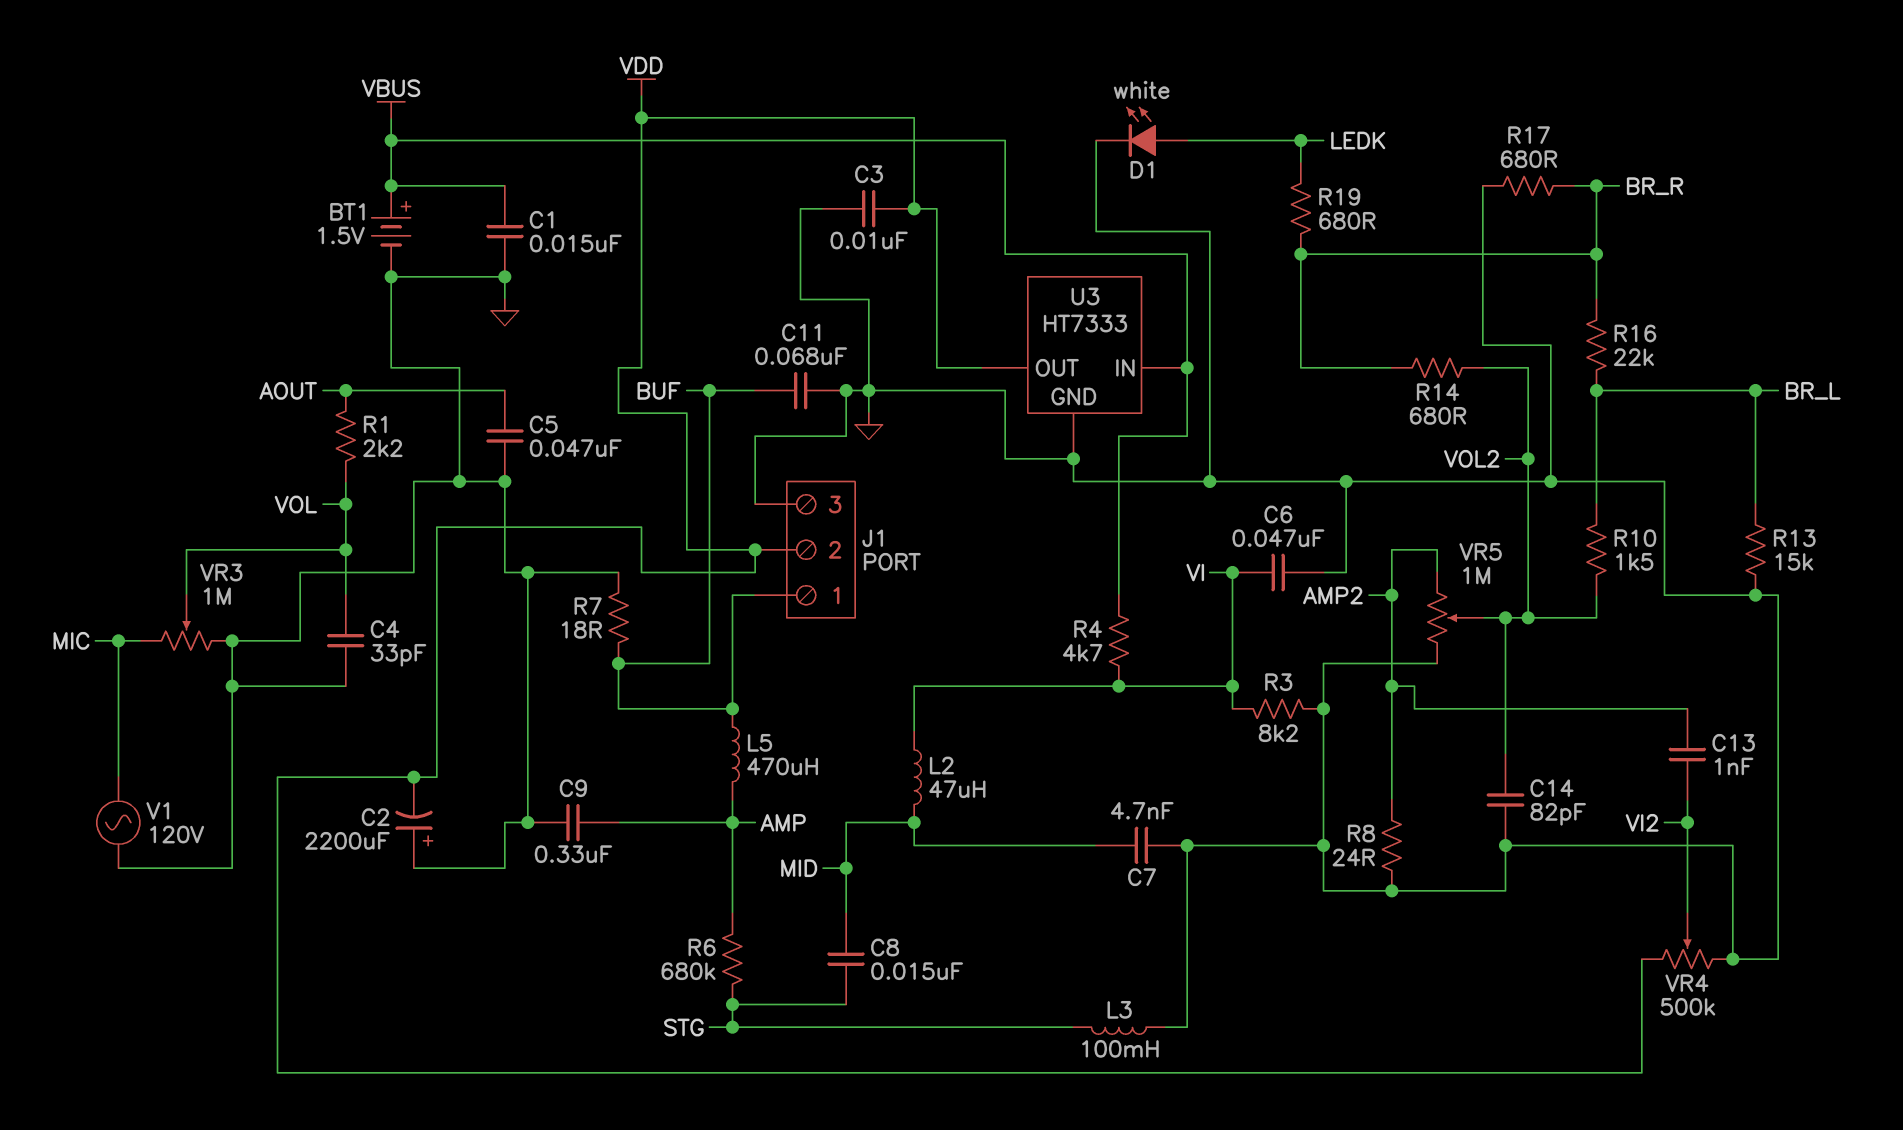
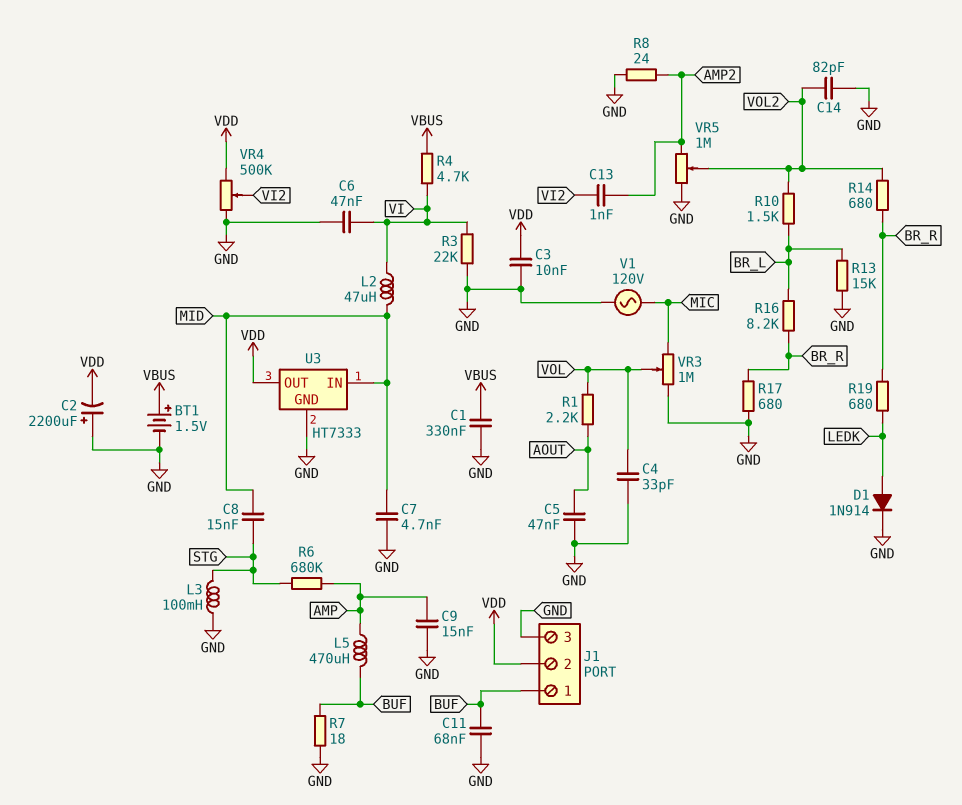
C1: 15nF (GND, VBUS) -> 330nF (GND, VBUS)
C9: 330nF (AMP, GND) -> 15nF (AMP, GND)
D1: LED white (A LEDK, K GND) -> diode 1N914 (A LEDK, K GND)
R3: 8.2k (GND, VI) -> 22k (GND, VI)
R16: 22k (BR_L, BR_R) -> 8.2k (BR_L, BR_R)
U3 pin IN: VBUS -> MID

